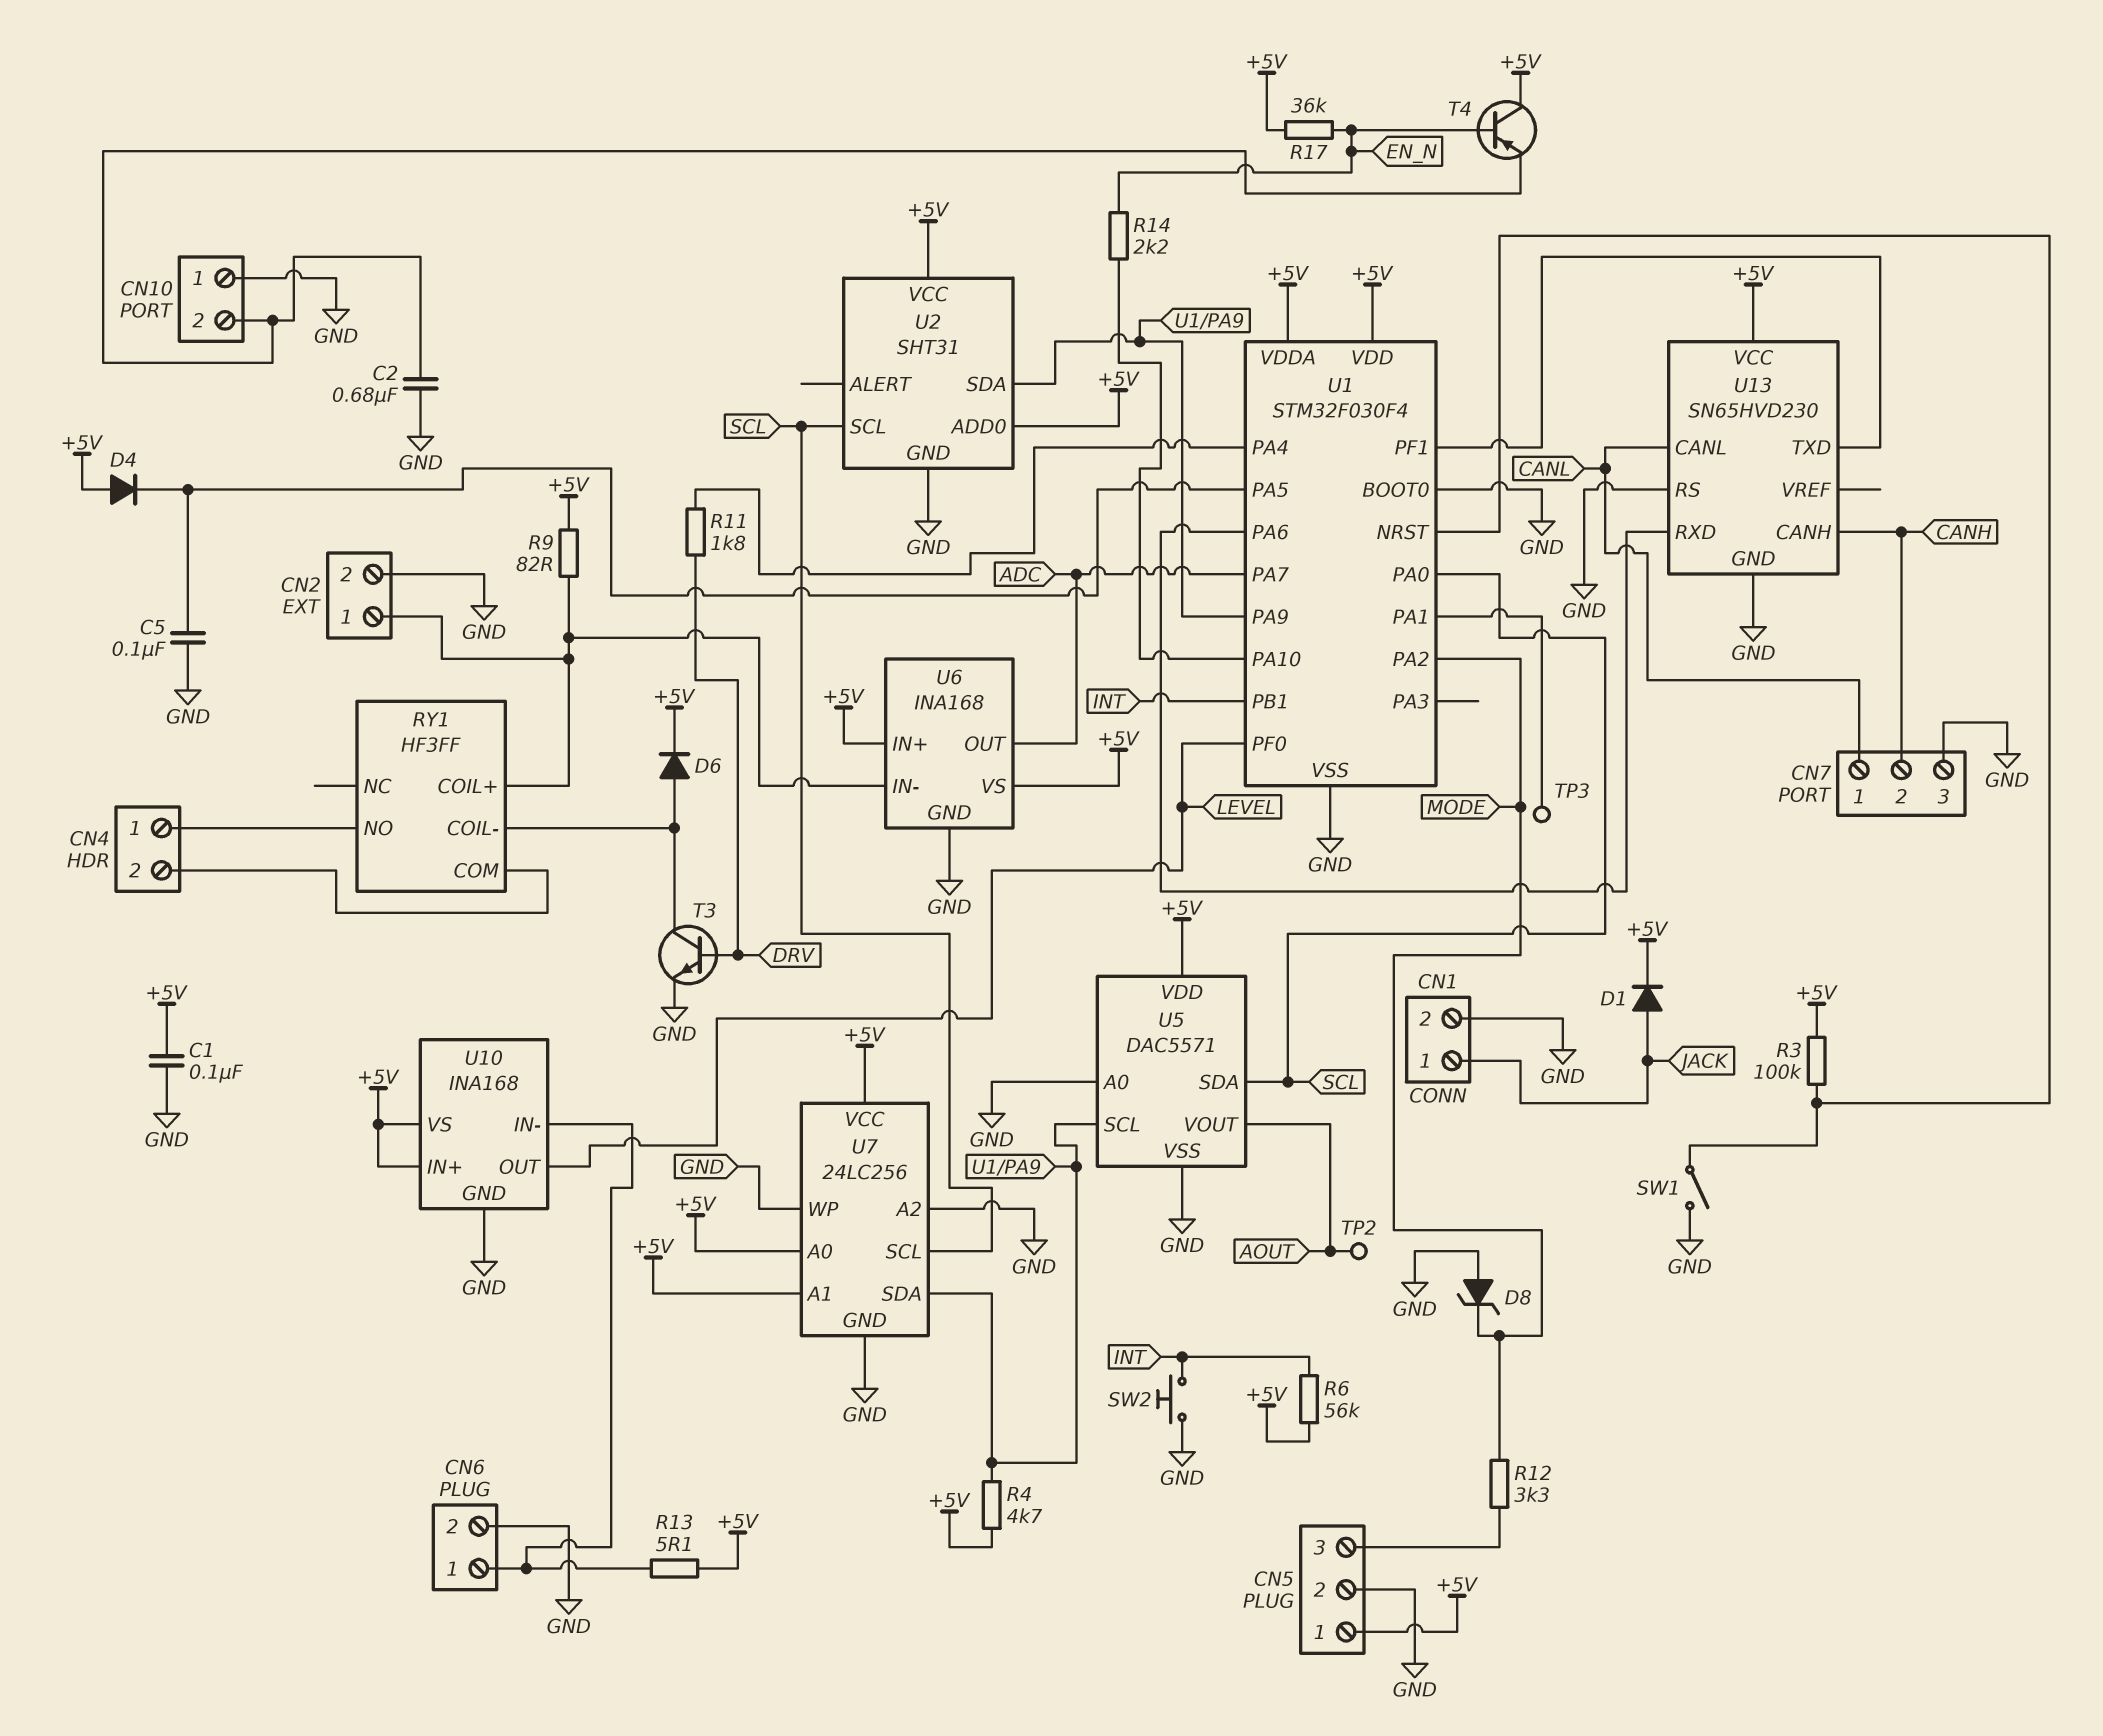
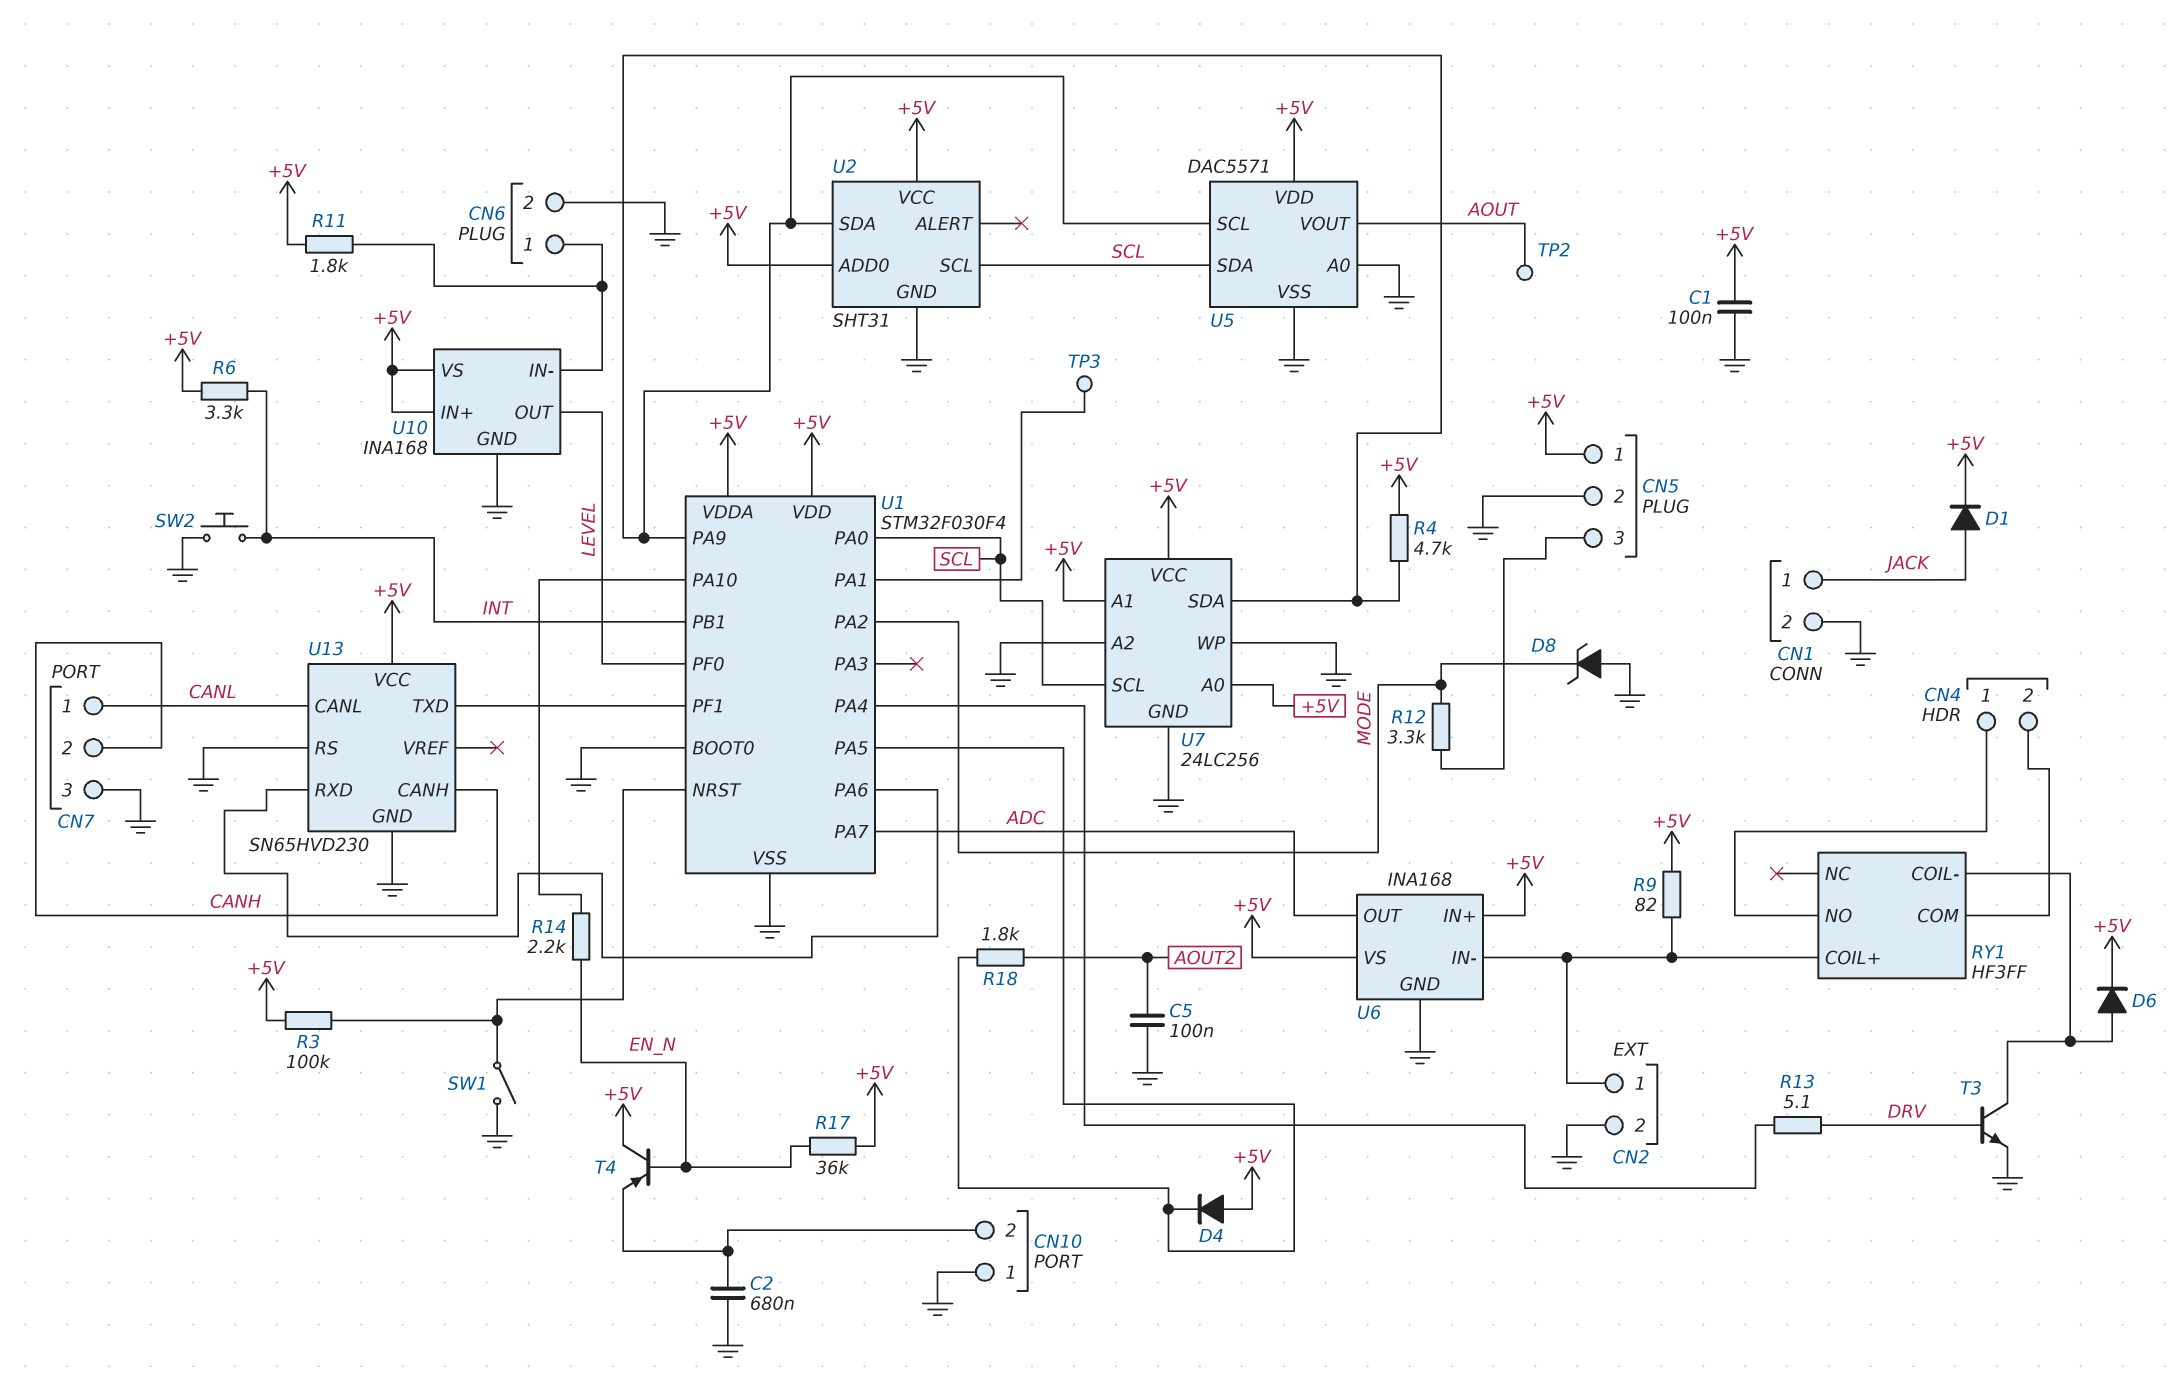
C5: 100nF (GND, U1/PA5) -> 100nF (AOUT2, GND)
R6: 56k (+5V, INT) -> 3.3k (+5V, INT)
R11: 1.8k (DRV, U1/PA4) -> 1.8k (+5V, CN6/1)
R13: 5.1 (+5V, CN6/1) -> 5.1 (DRV, U1/PA4)
R18: none -> 1.8k (AOUT2, U1/PA5)

